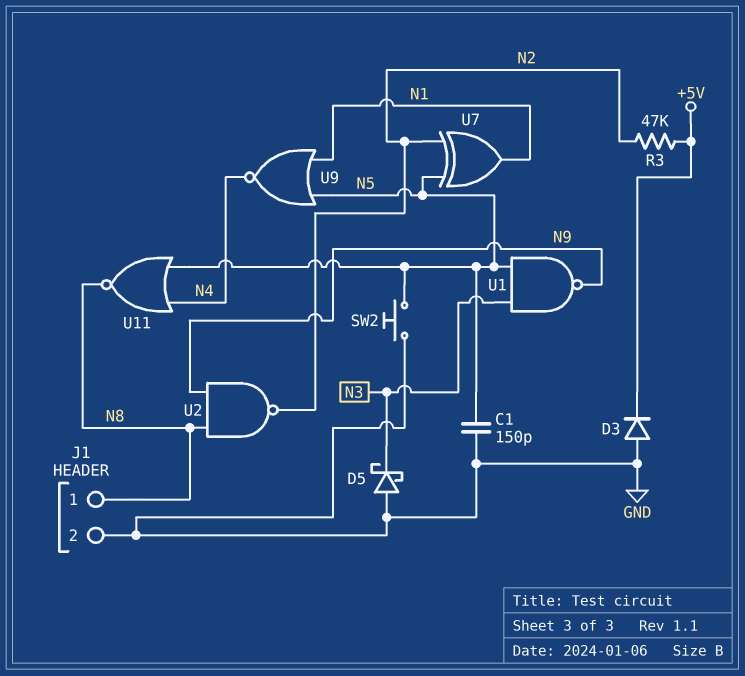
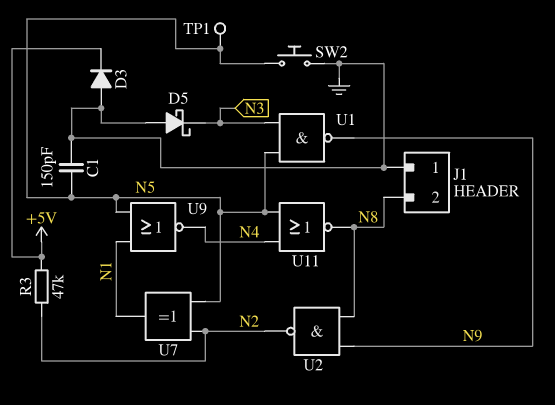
J1 pin 1: N8 -> GND
J1 pin 2: GND -> N8
TP1: none -> test point (N5)

